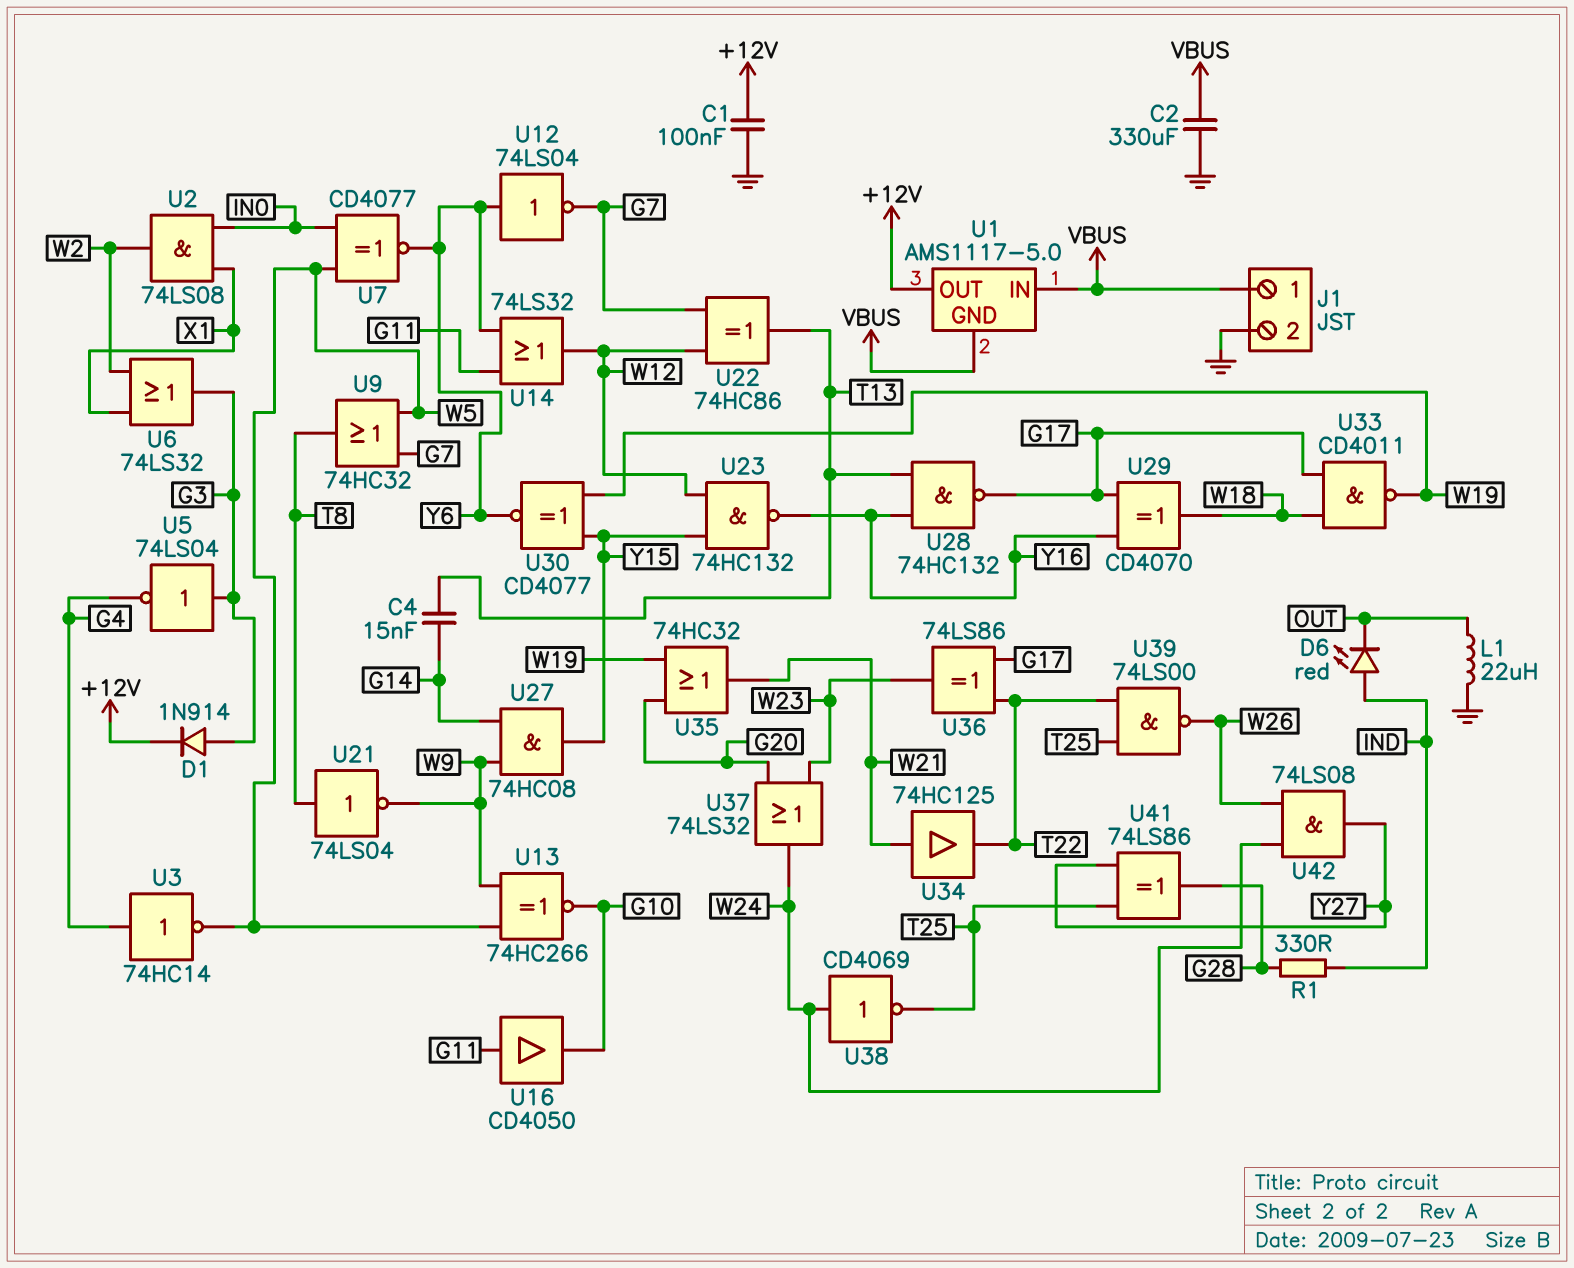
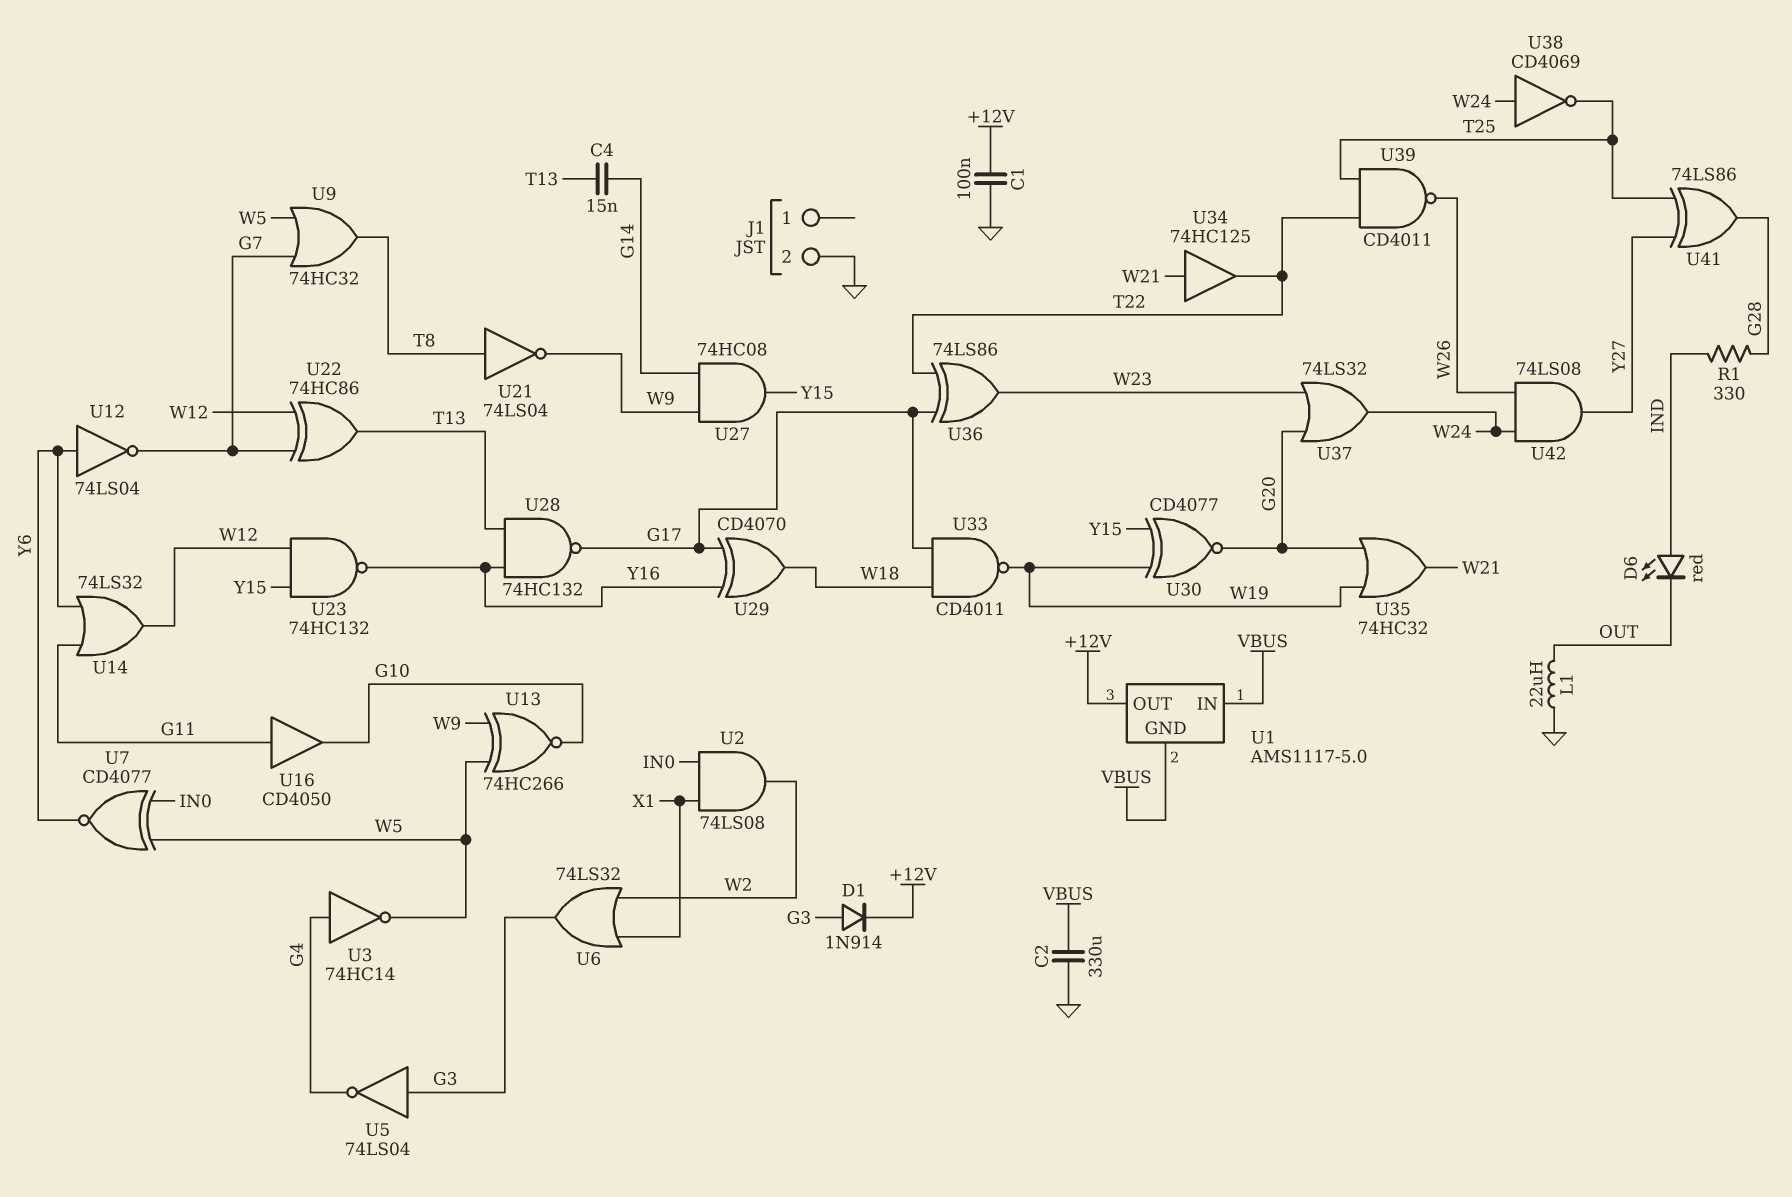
J1 pin 1: VBUS -> none
U30: XNOR CD4077 (in W19, in Y15, out Y6) -> XNOR CD4077 (in W19, in Y15, out G20)
U39: NAND 74LS00 (in T22, in T25, out W26) -> NAND CD4011 (in T22, in T25, out W26)

